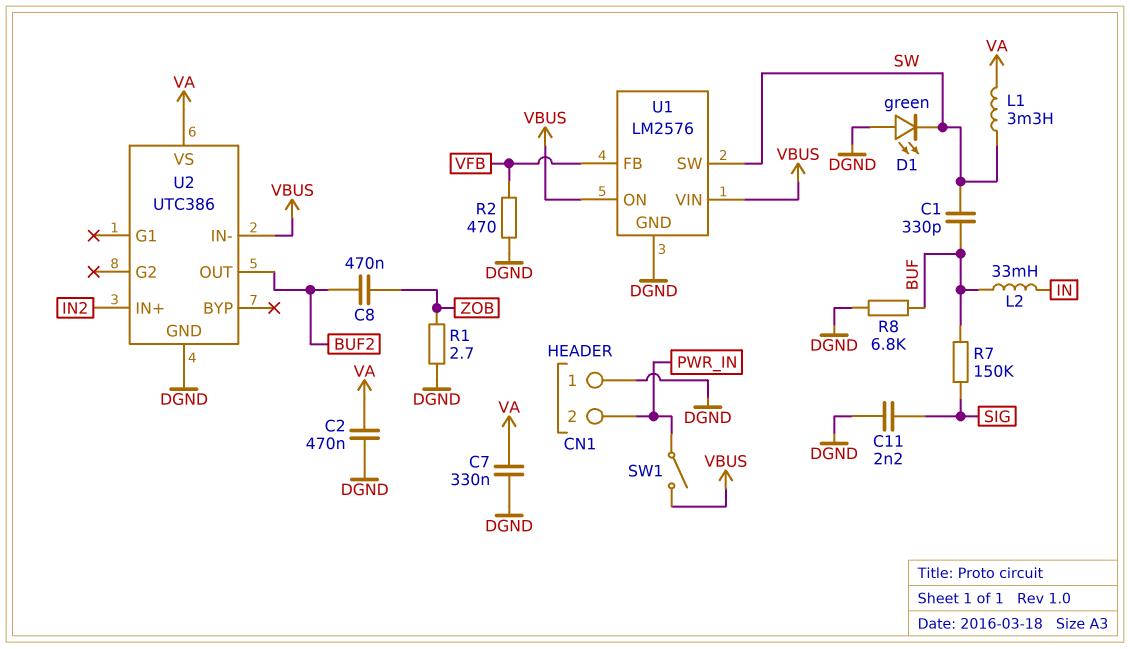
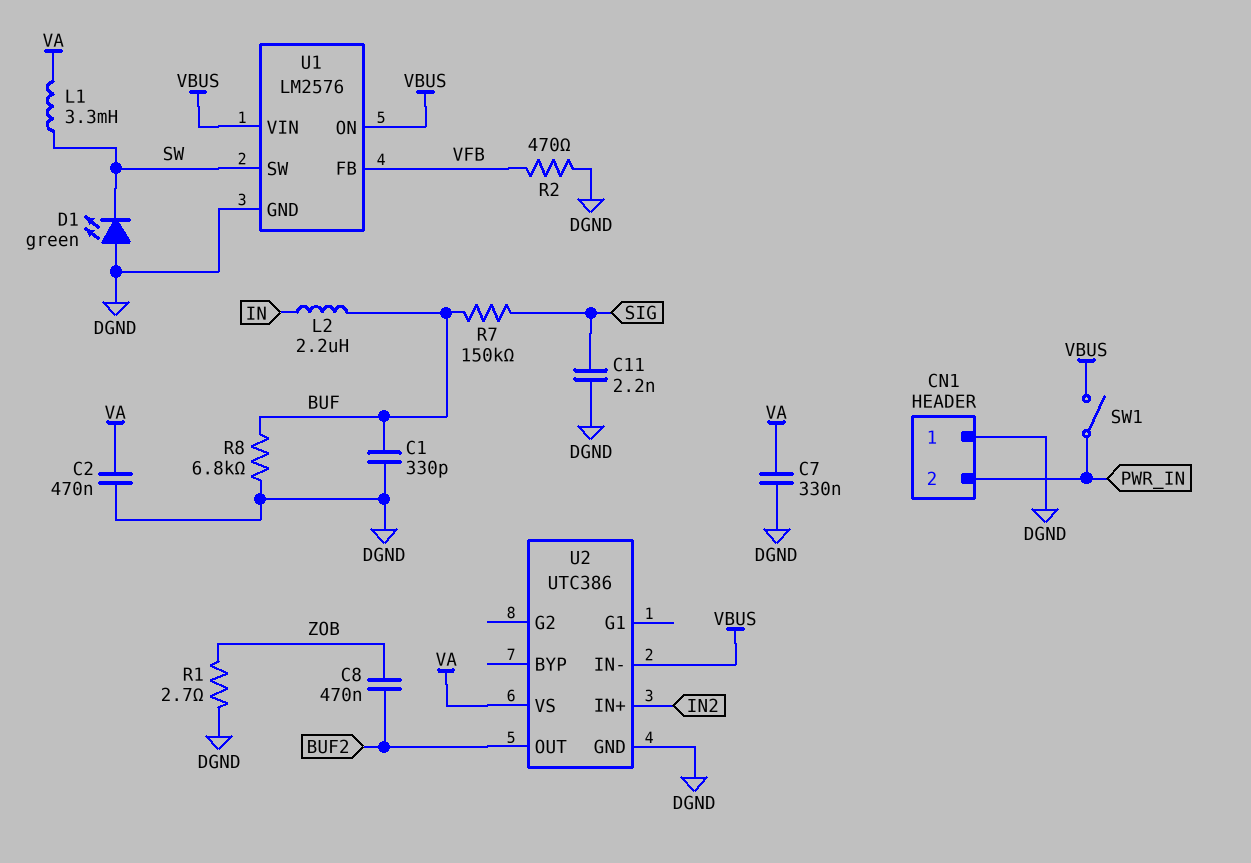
C1: 330pF (BUF, SW) -> 330pF (BUF, DGND)
L2: 33mH (BUF, IN) -> 2.2uH (BUF, IN)

